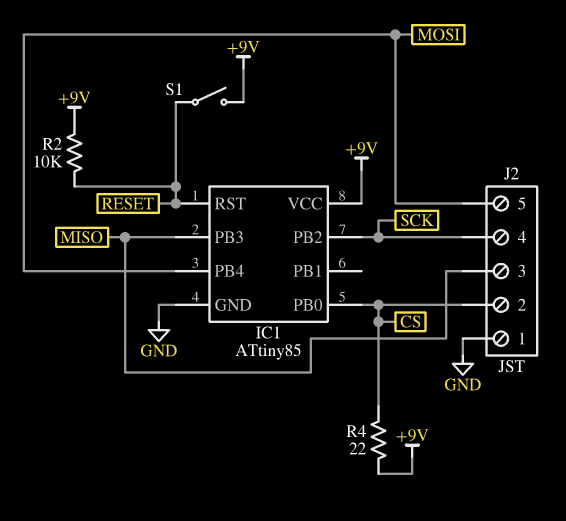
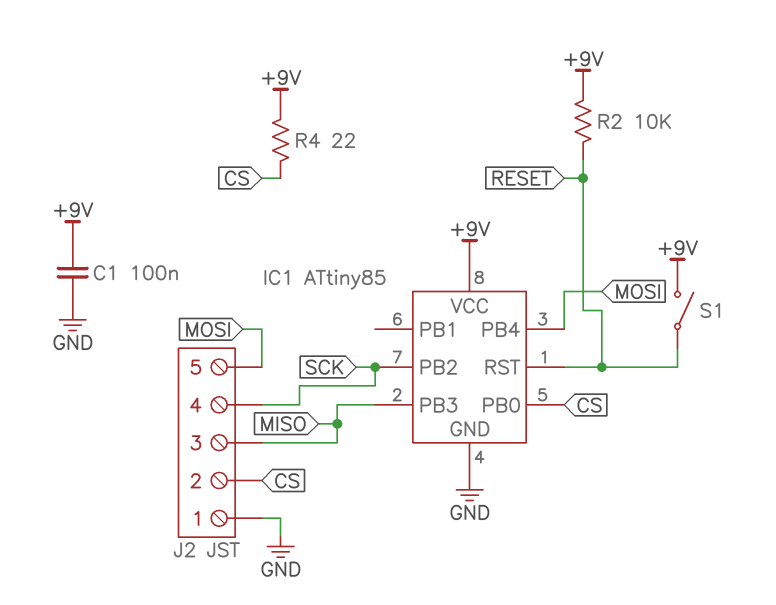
C1: none -> 100nF (+9V, GND)

